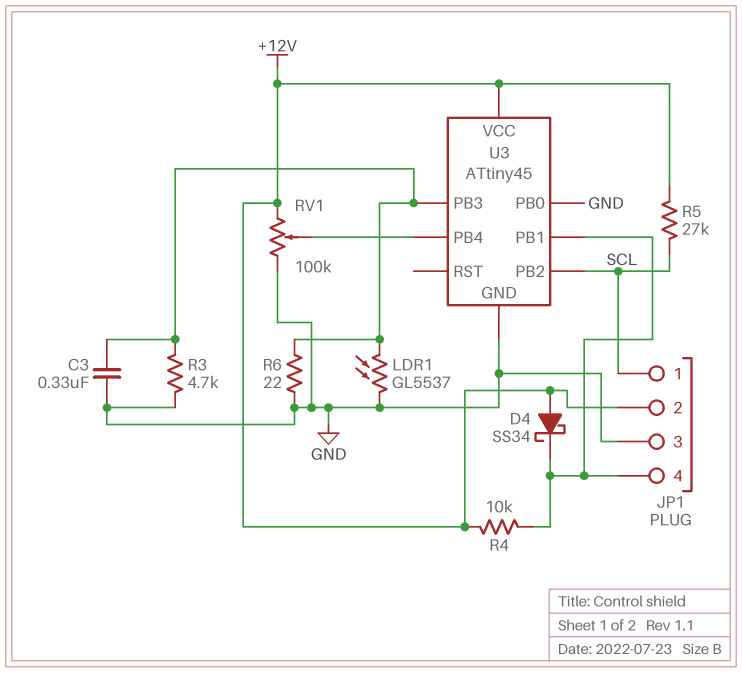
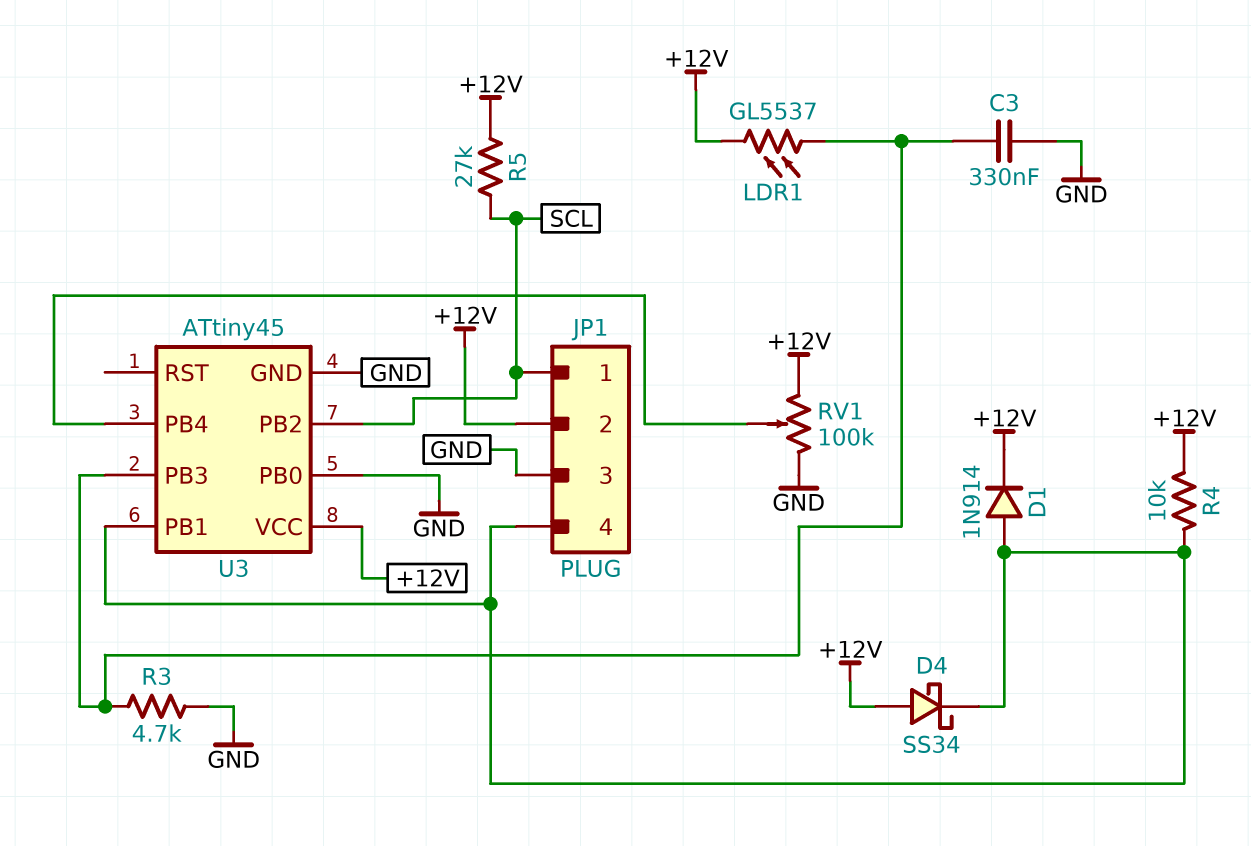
D1: none -> diode 1N914 (A JP1/4, K +12V)
LDR1: GL5537 (GND, U3/PB3) -> GL5537 (+12V, U3/PB3)
R6: 22 (GND, U3/PB3) -> none

